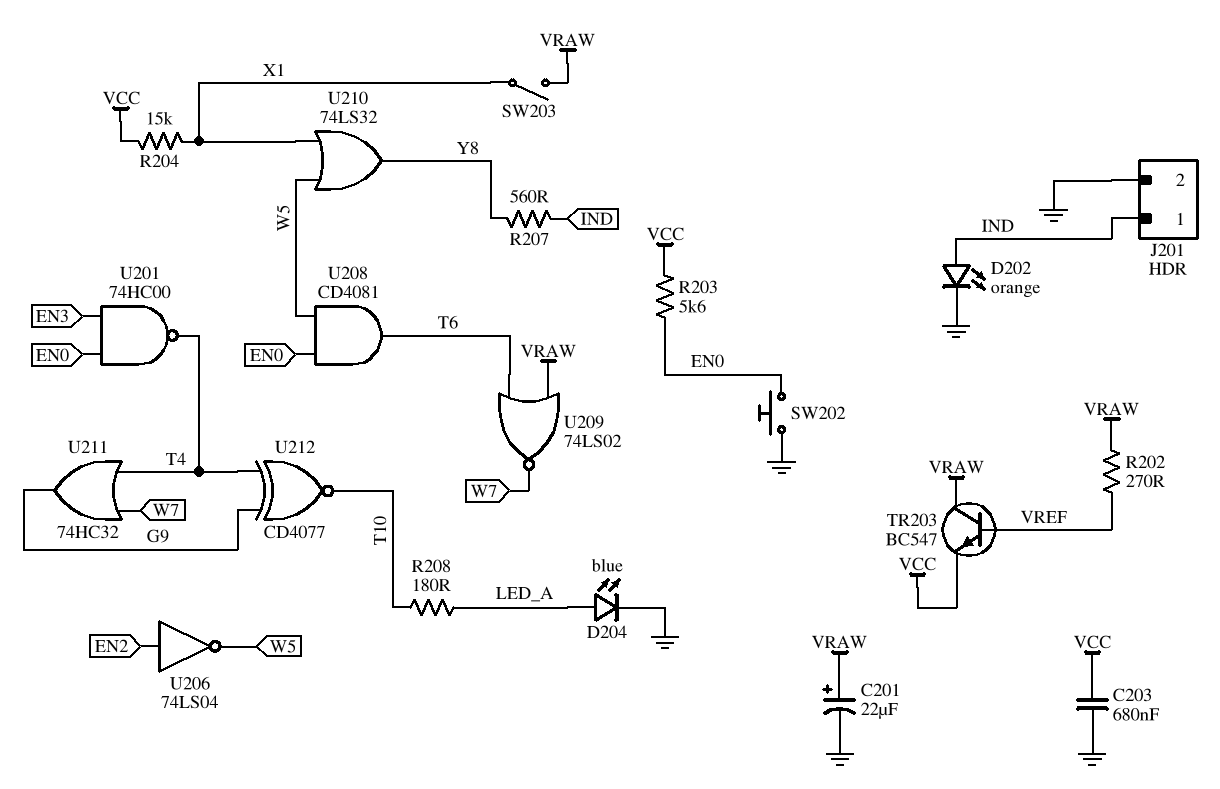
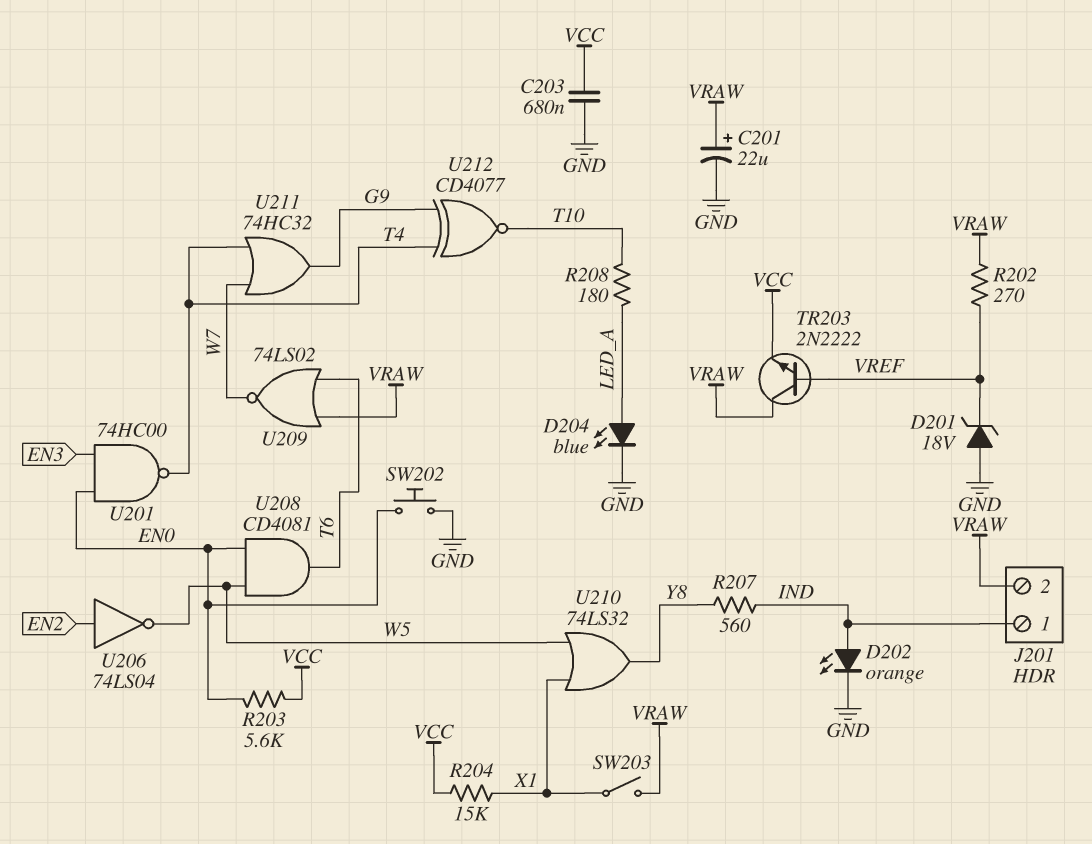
D201: none -> zener 18V (A GND, K VREF)
J201 pin 2: GND -> VRAW
TR203: NPN BC547 (B VREF, C VRAW, E VCC) -> NPN 2N2222 (B VREF, C VRAW, E VCC)

